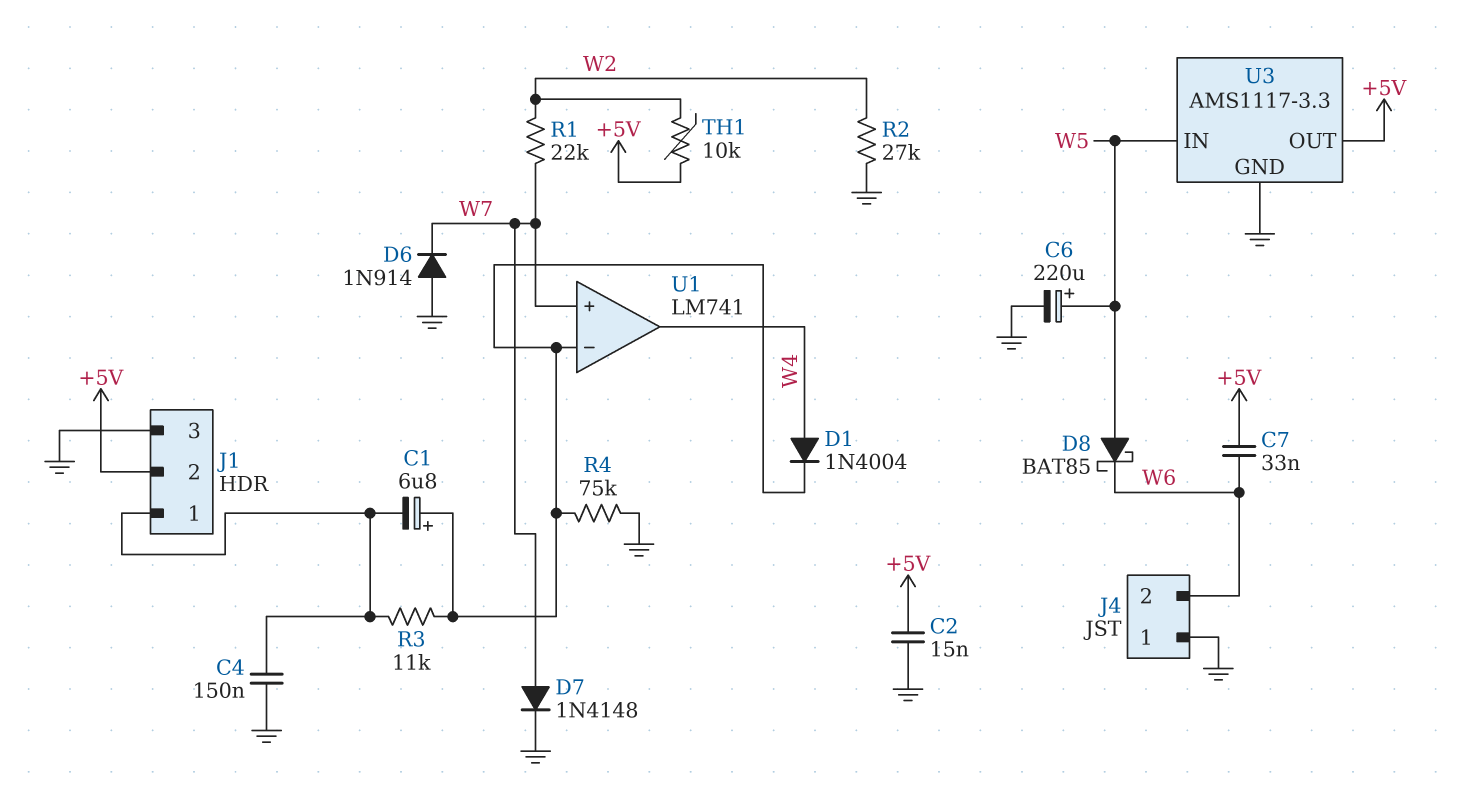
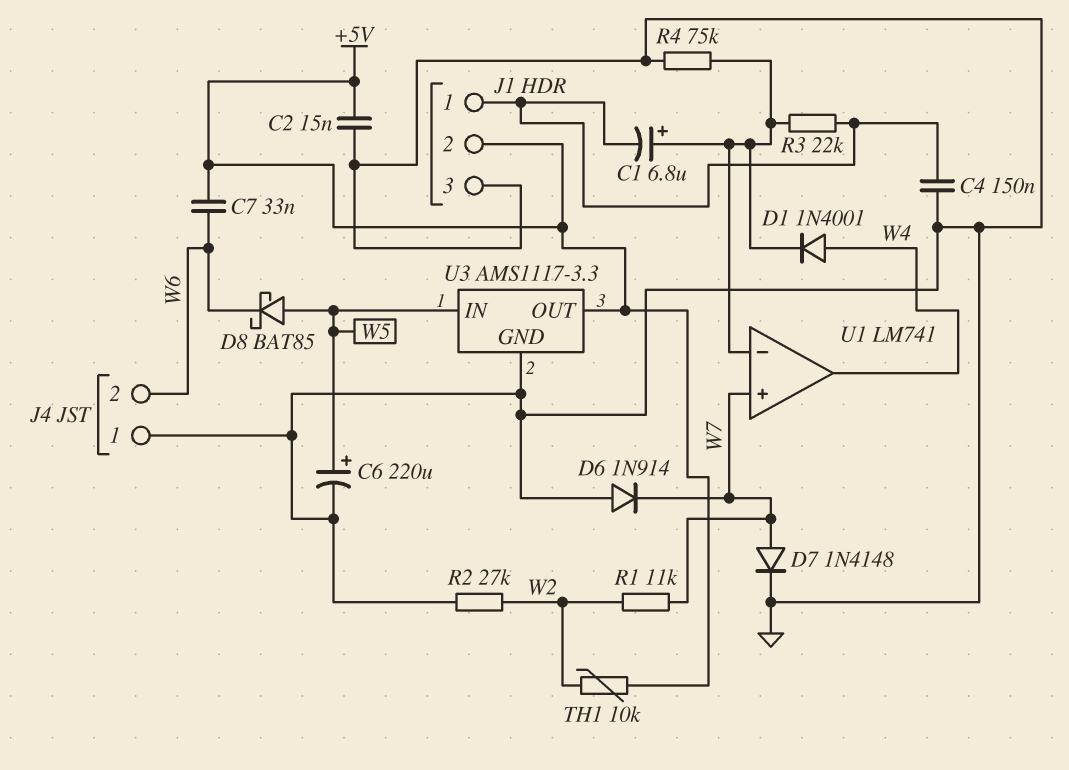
D1: diode 1N4004 (A W4, K U1/in-) -> diode 1N4001 (A W4, K U1/in-)
R1: 22k (W2, W7) -> 11k (W2, W7)
R3: 11k (J1/1, U1/in-) -> 22k (J1/1, U1/in-)

